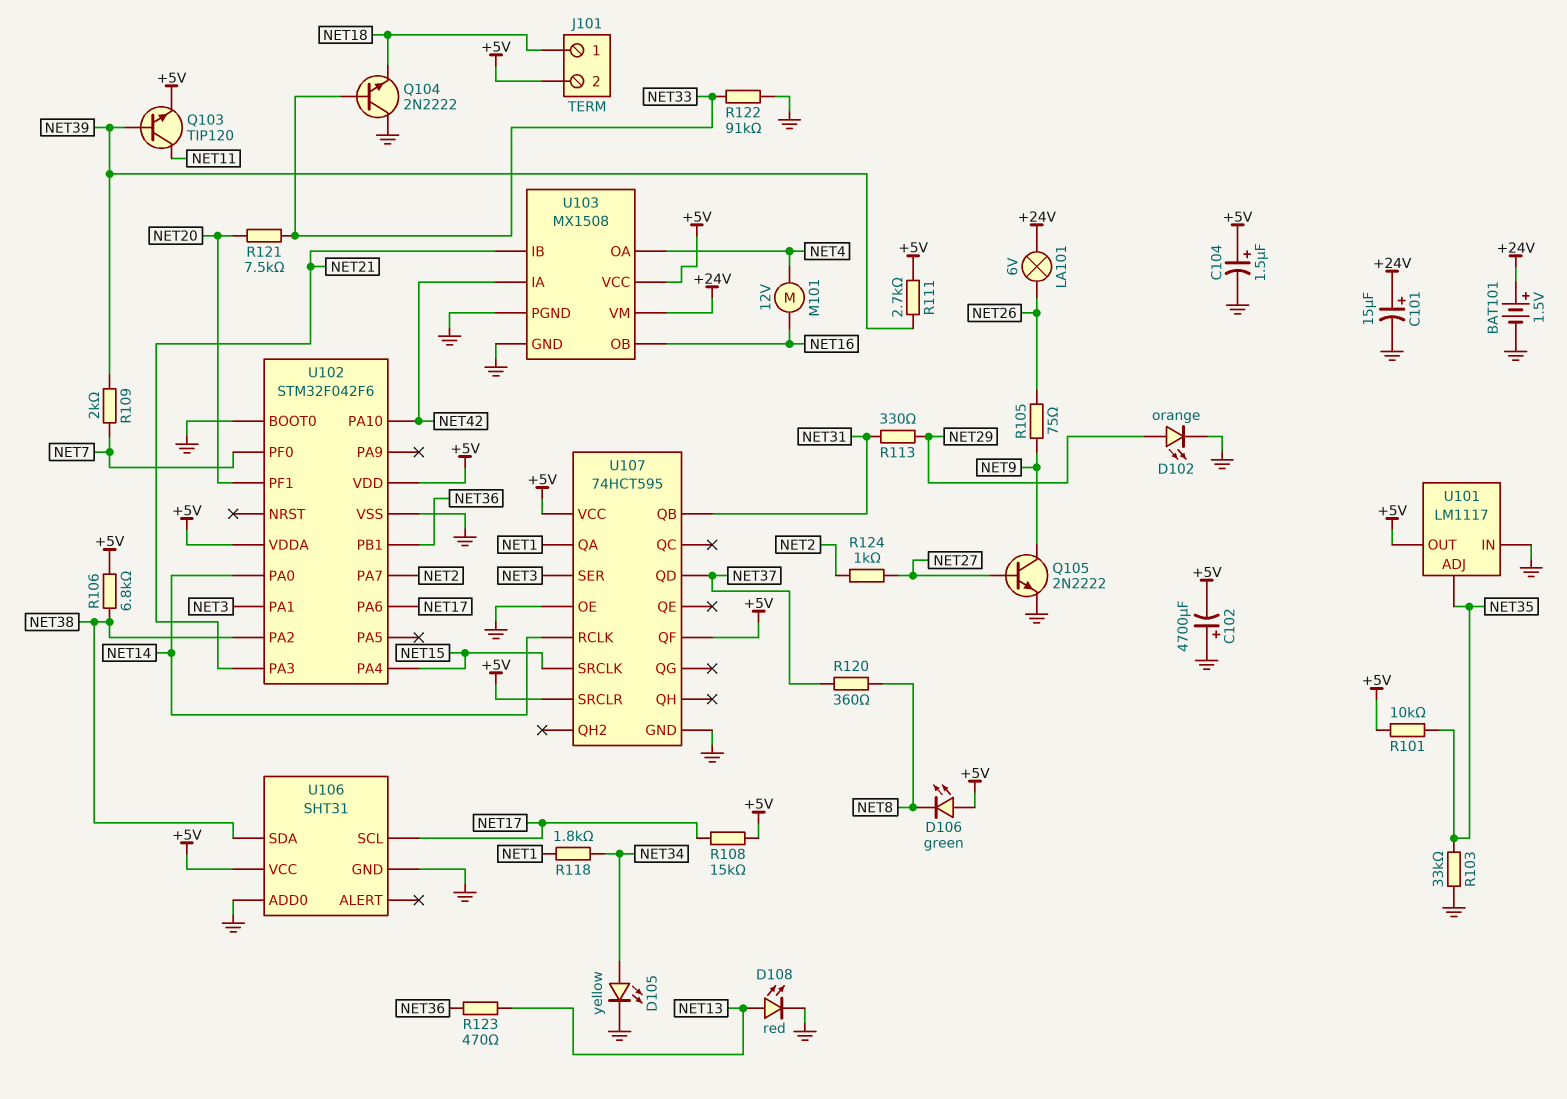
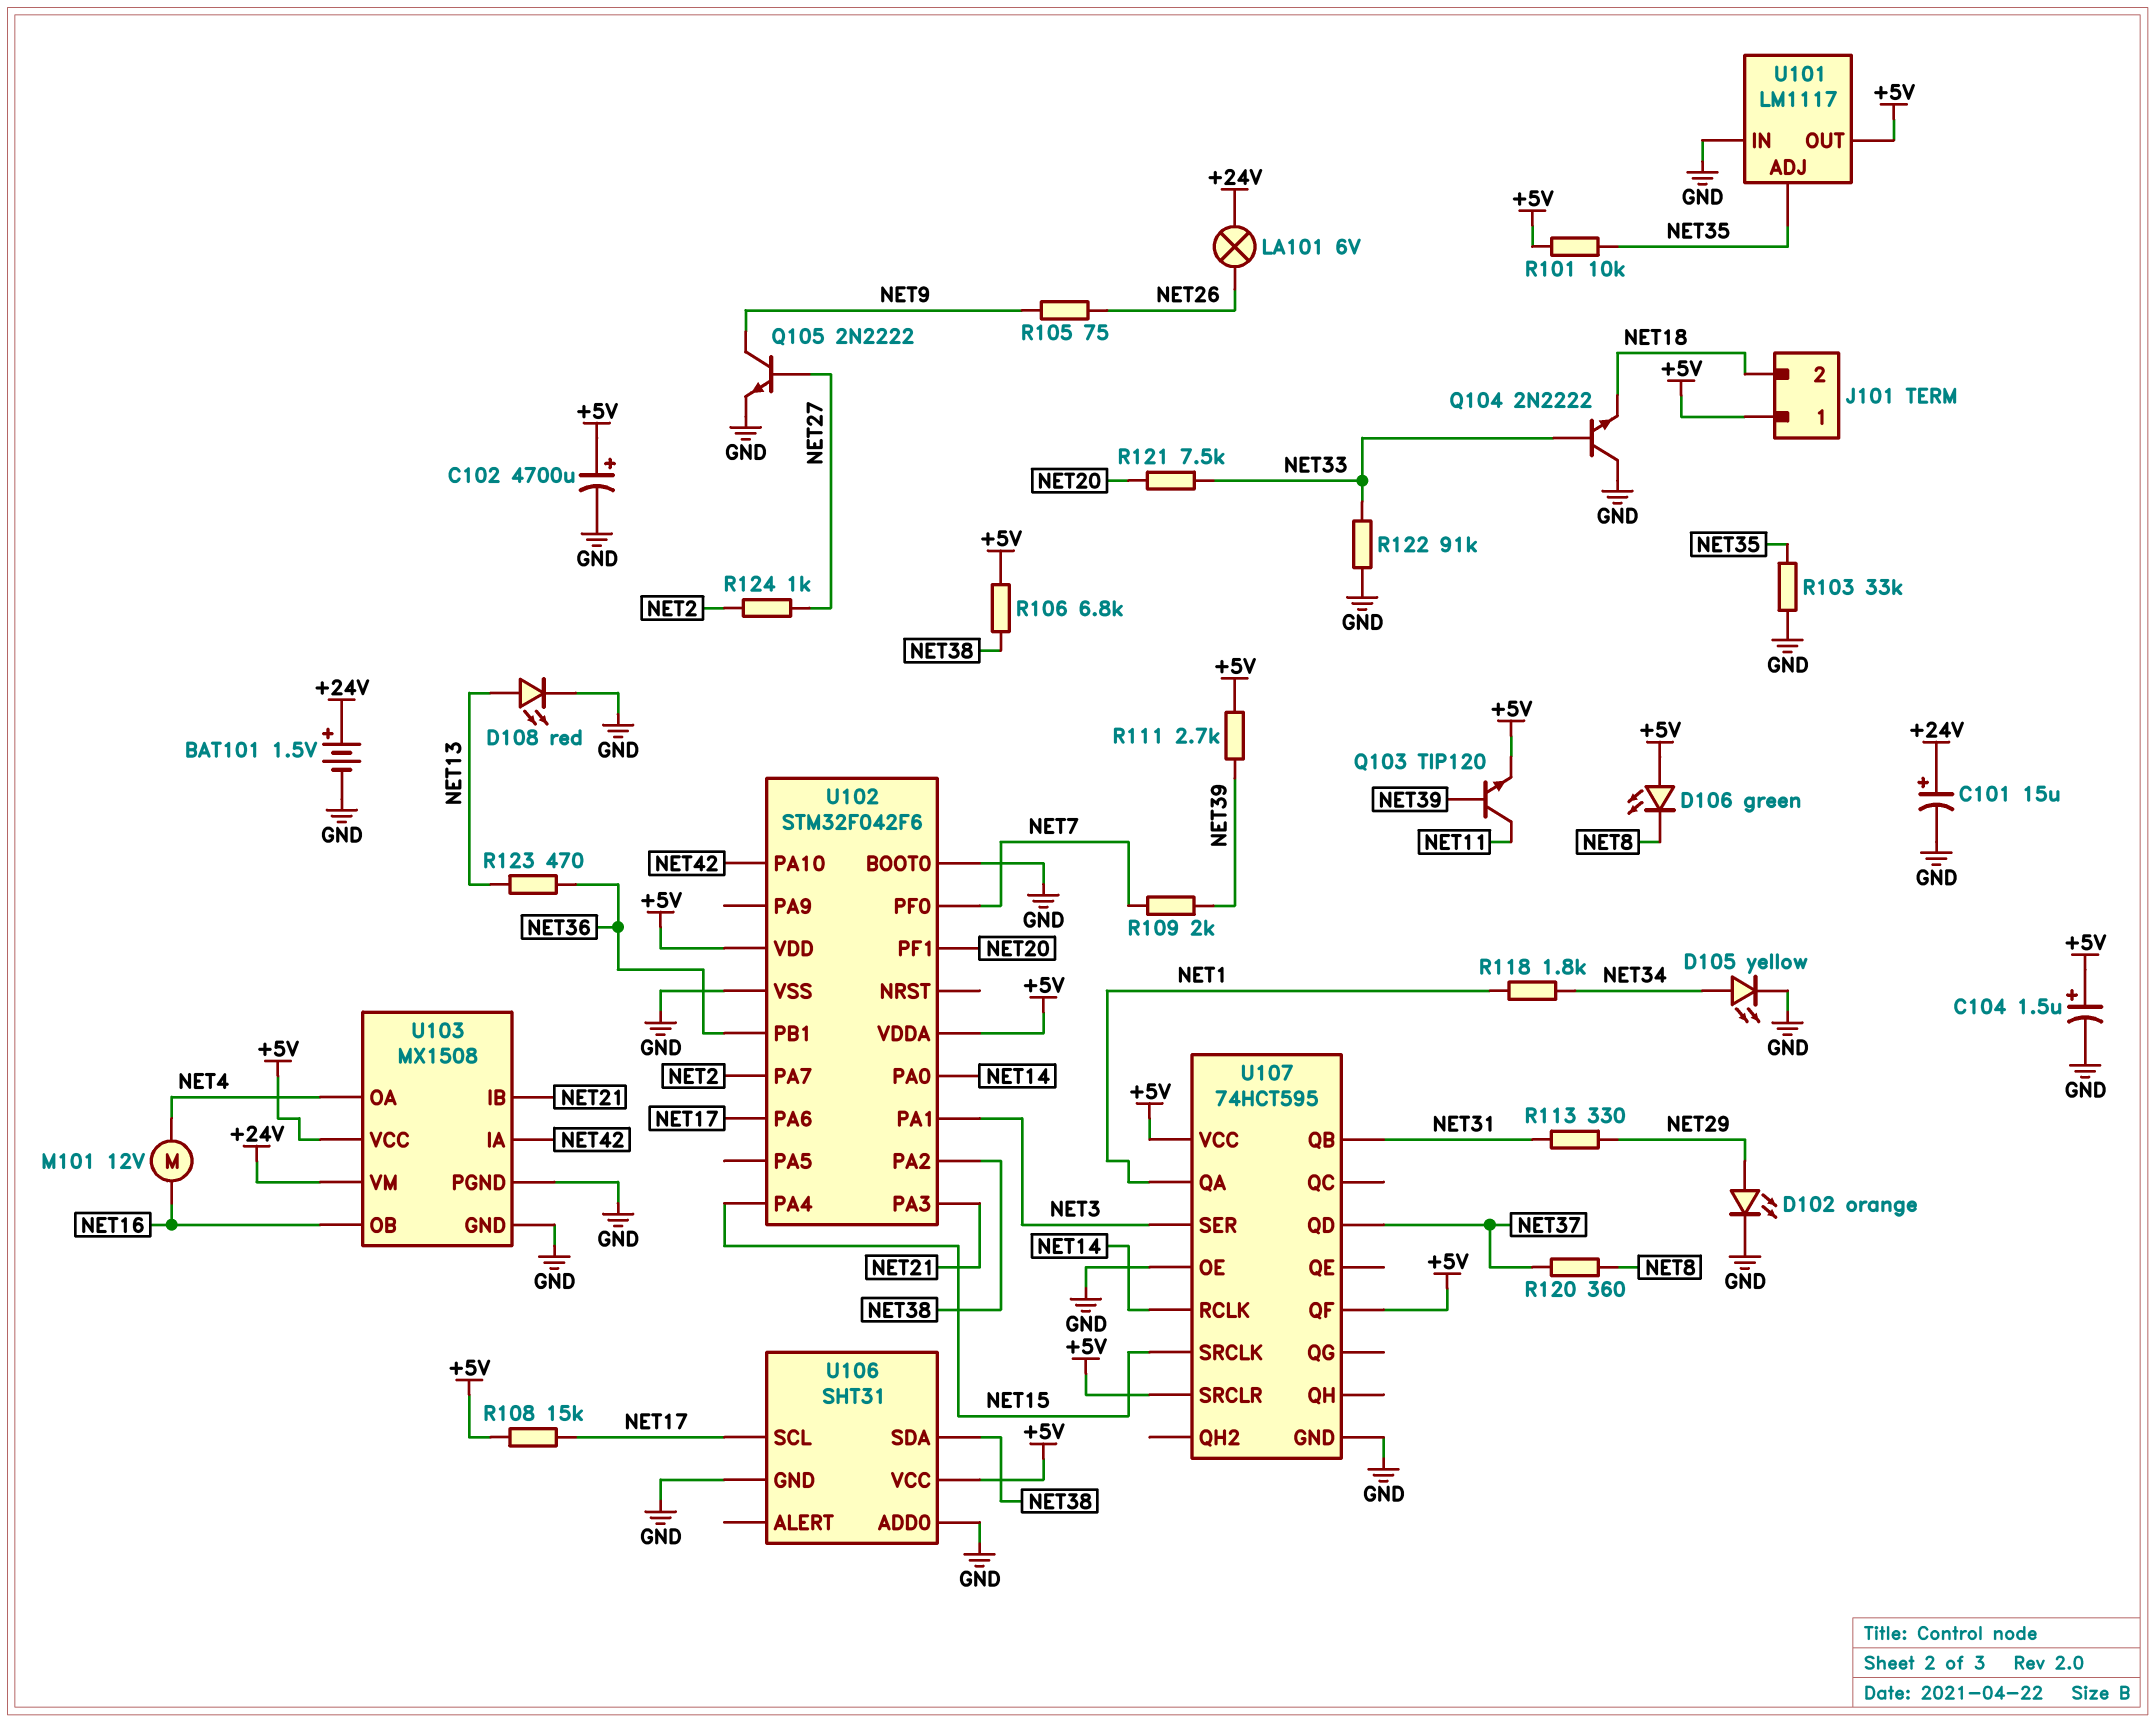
C102: 4700uF (plus GND, minus +5V) -> 4700uF (plus +5V, minus GND)
J101 pin 1: NET18 -> +5V
J101 pin 2: +5V -> NET18

